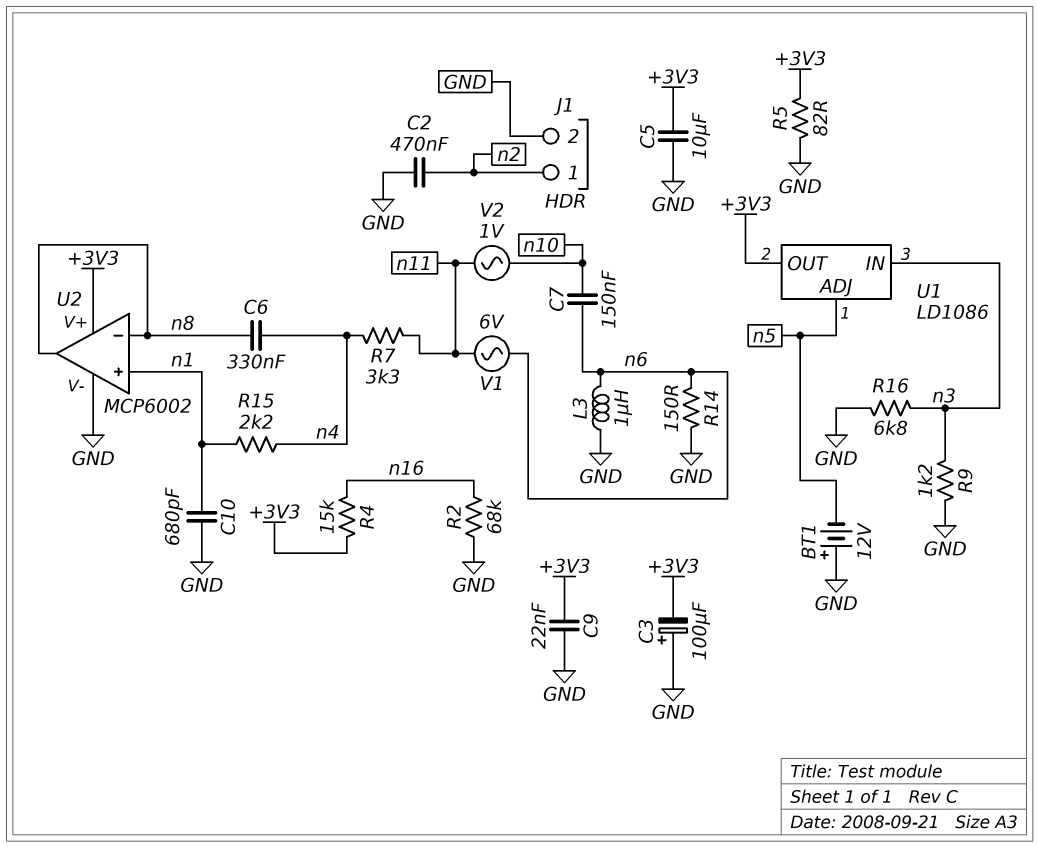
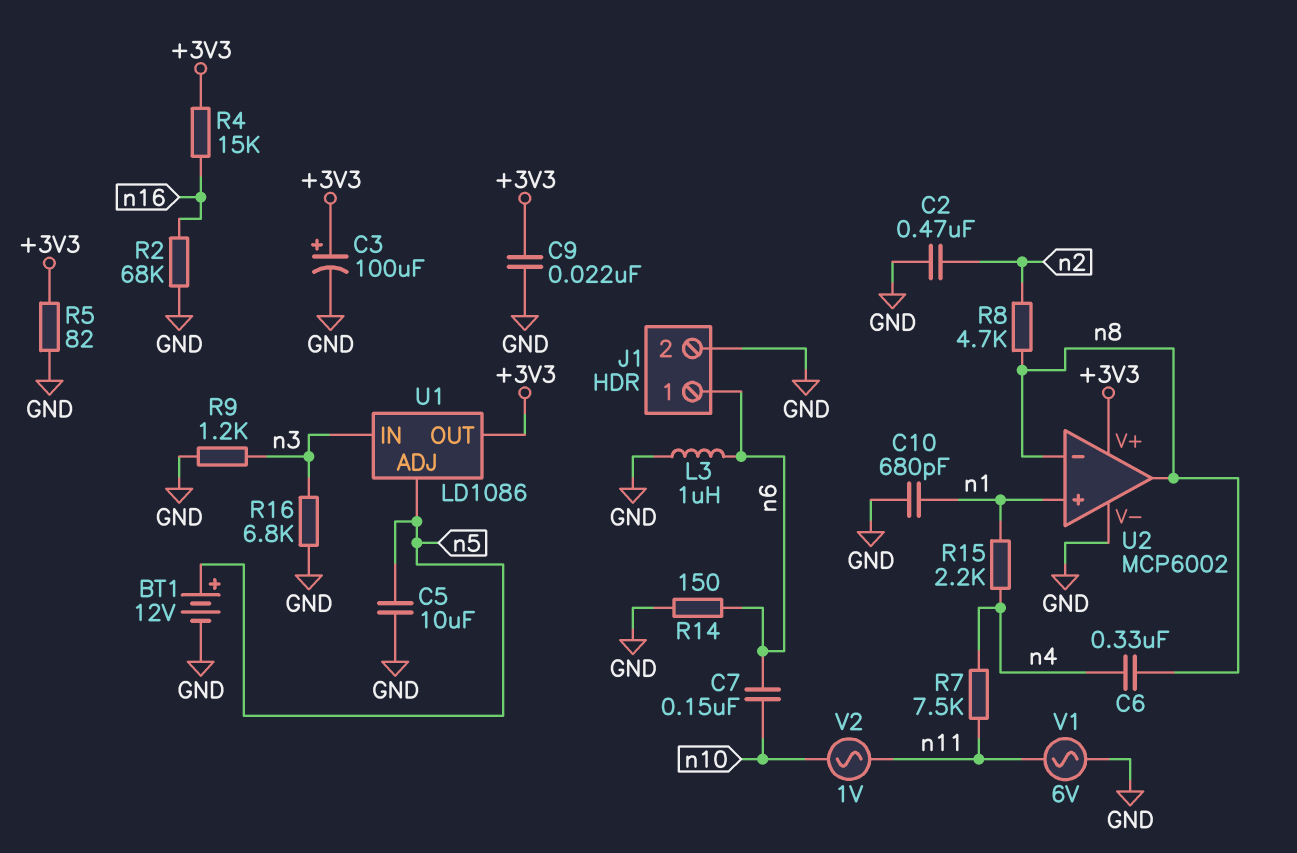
BT1: 12V (plus GND, minus n5) -> 12V (plus n5, minus GND)
C3: 100uF (plus GND, minus +3V3) -> 100uF (plus +3V3, minus GND)
C5: 10uF (+3V3, GND) -> 10uF (GND, n5)
J1 pin 1: n2 -> n6
R7: 3.3k (n4, n11) -> 7.5k (n4, n11)
R8: none -> 4.7k (n2, n8)
V1: AC 6V (n6, n11) -> AC 6V (GND, n11)

